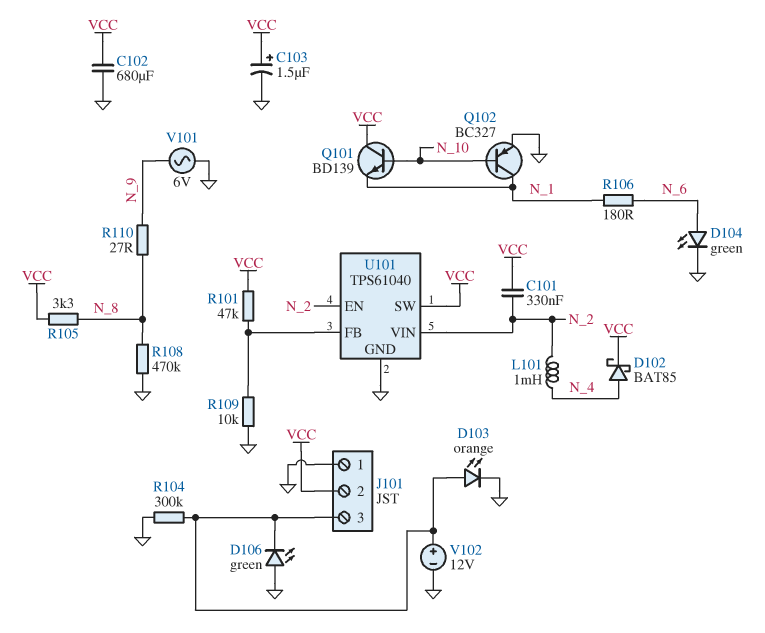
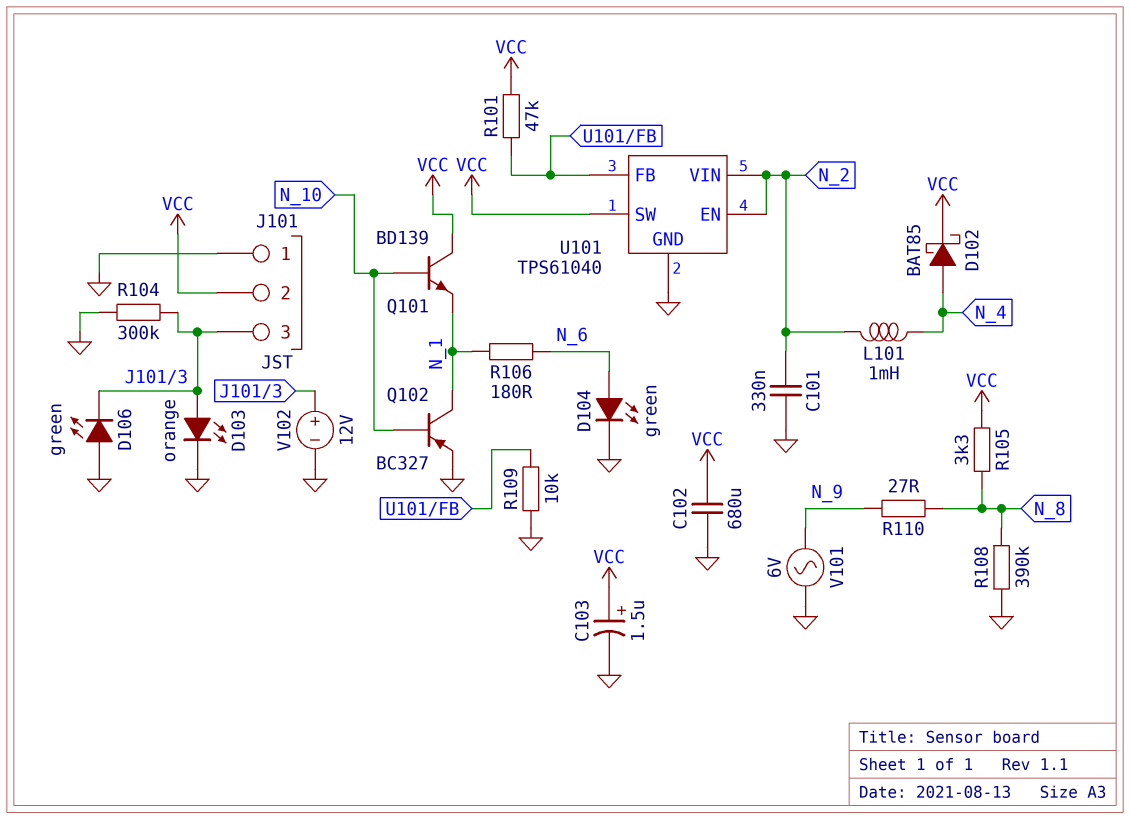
C101: 330nF (N_2, VCC) -> 330nF (GND, N_2)
R108: 470k (GND, N_8) -> 390k (GND, N_8)

